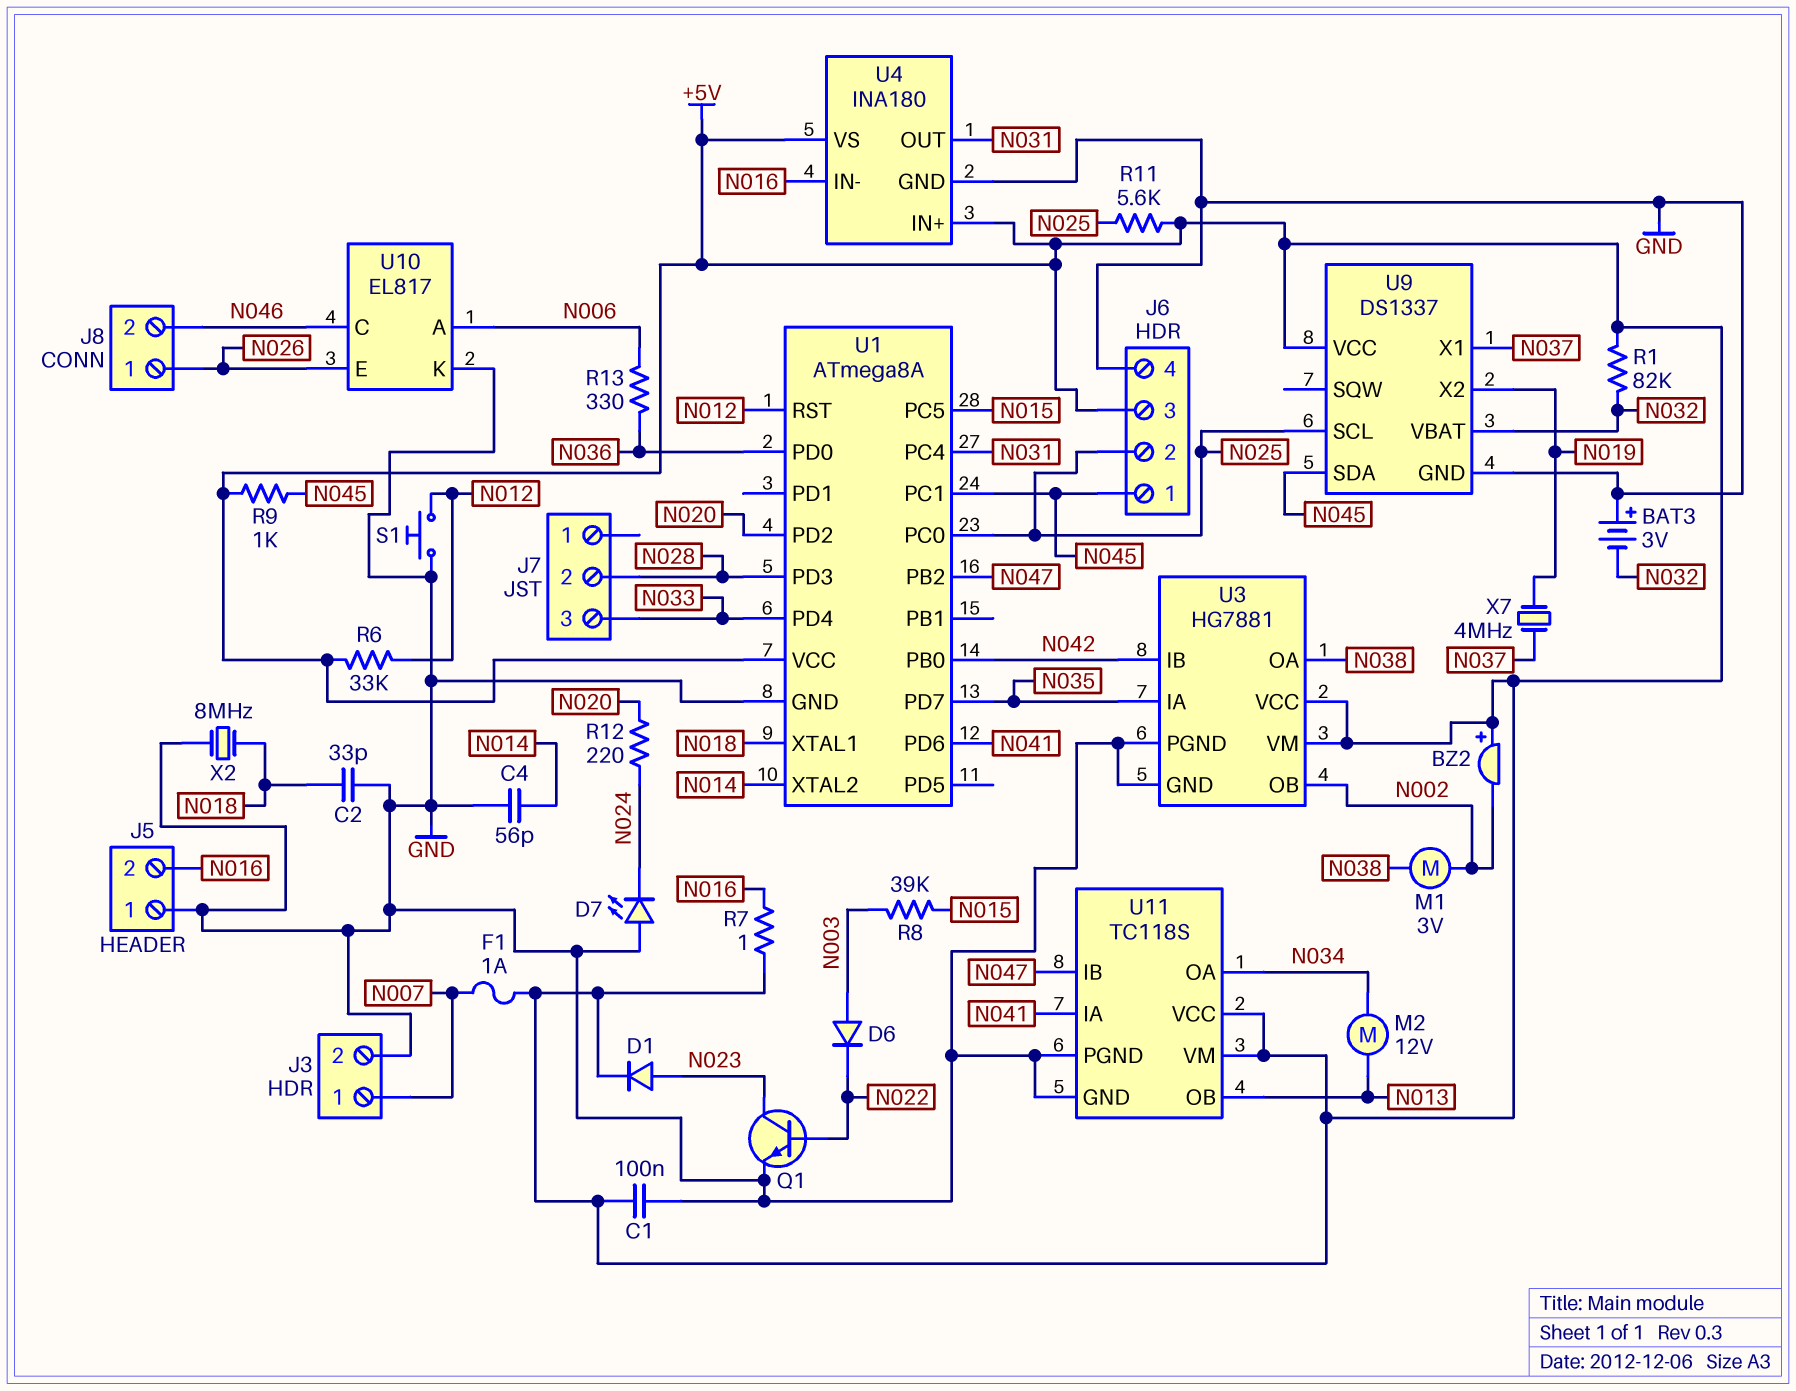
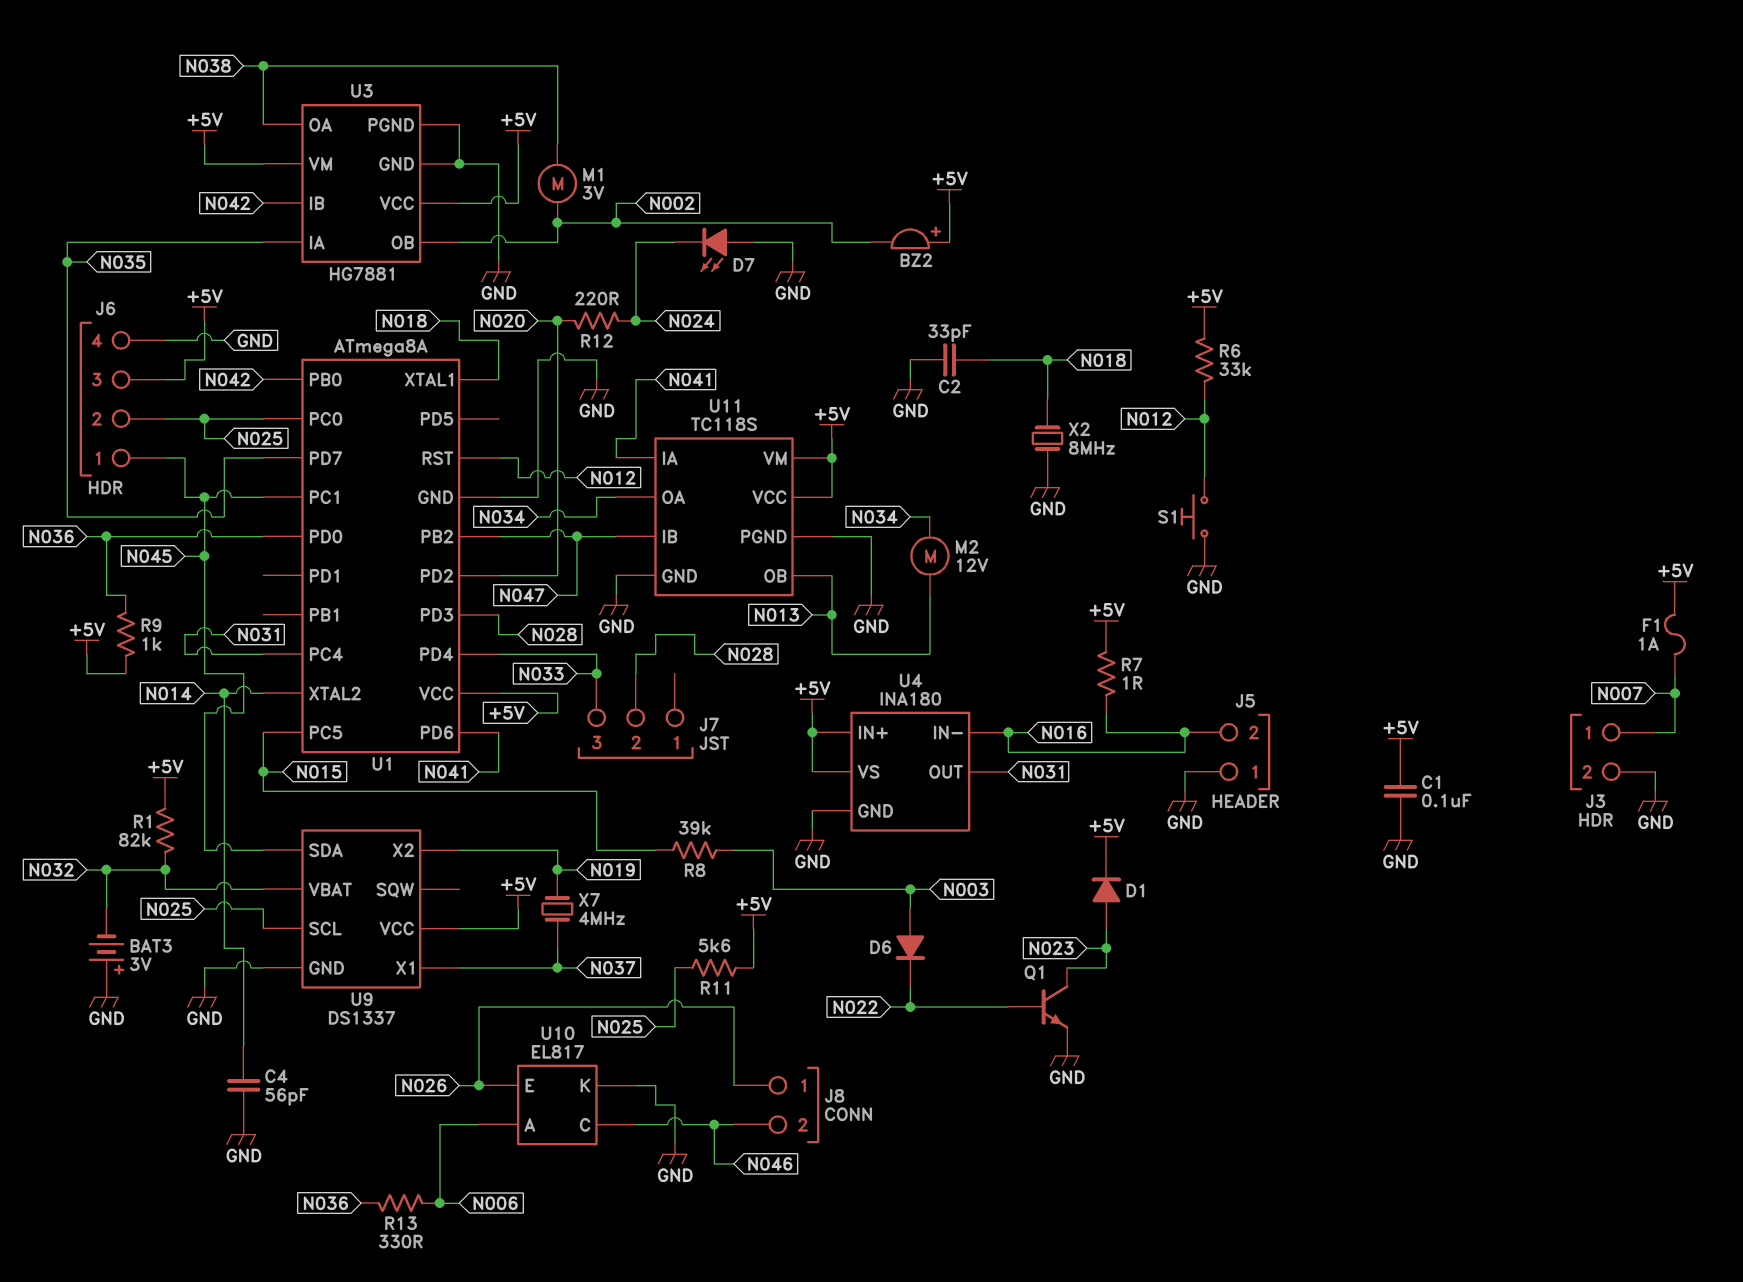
R9: 1k (+5V, N045) -> 1k (+5V, N036)

